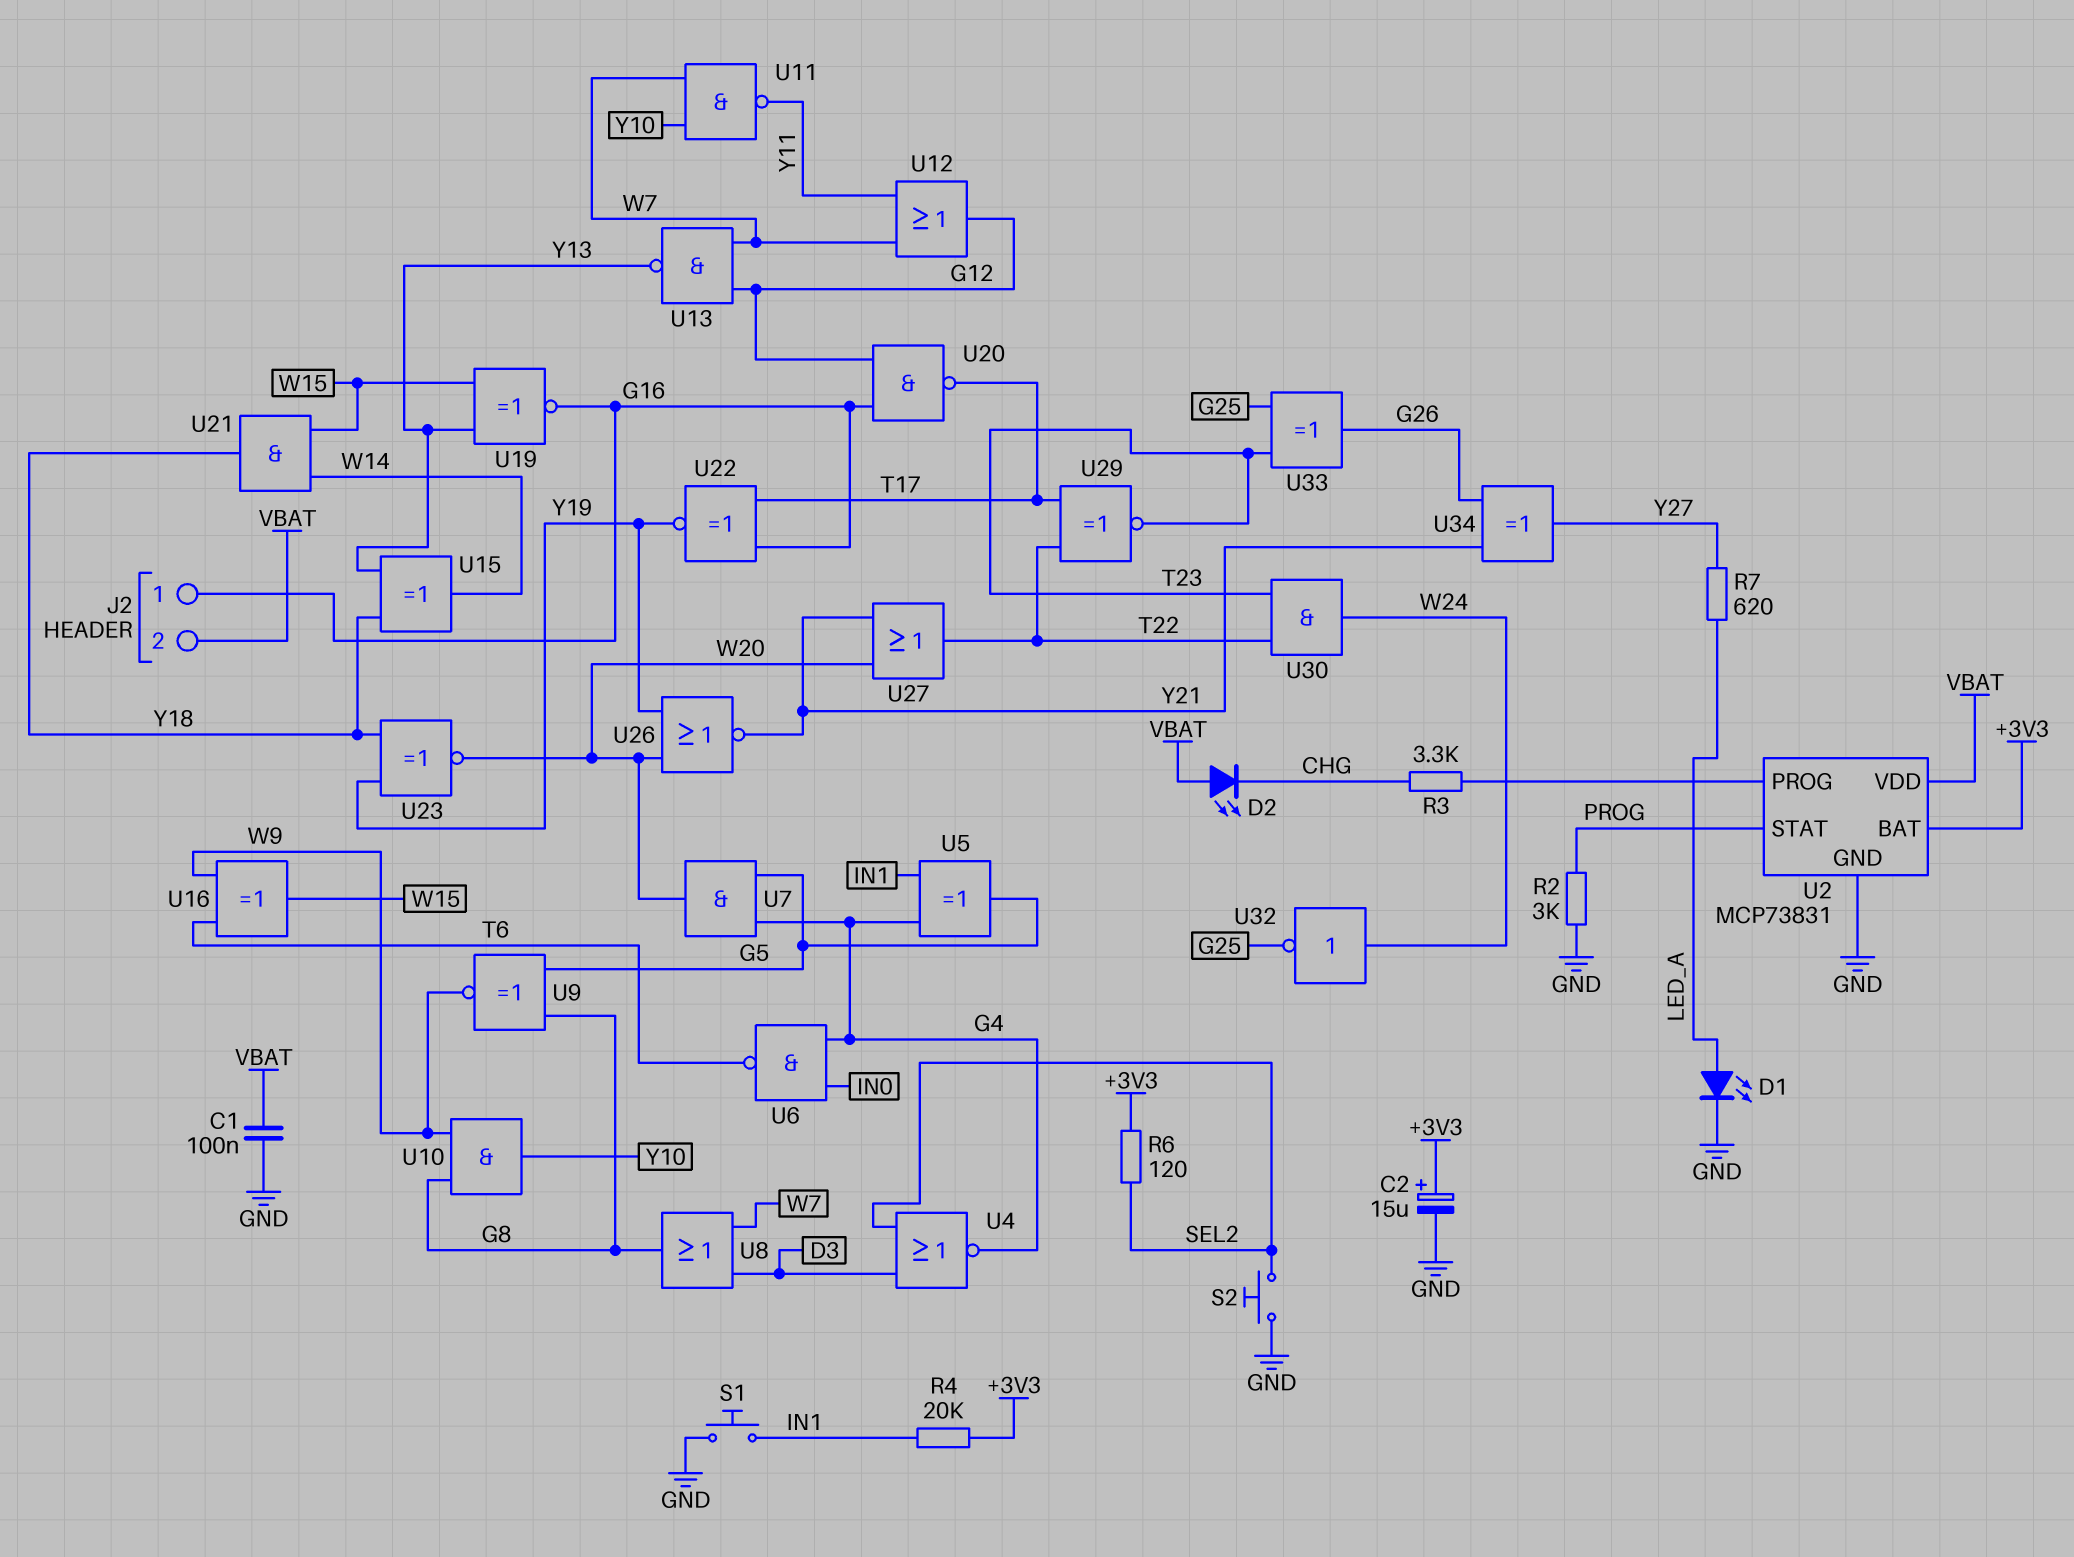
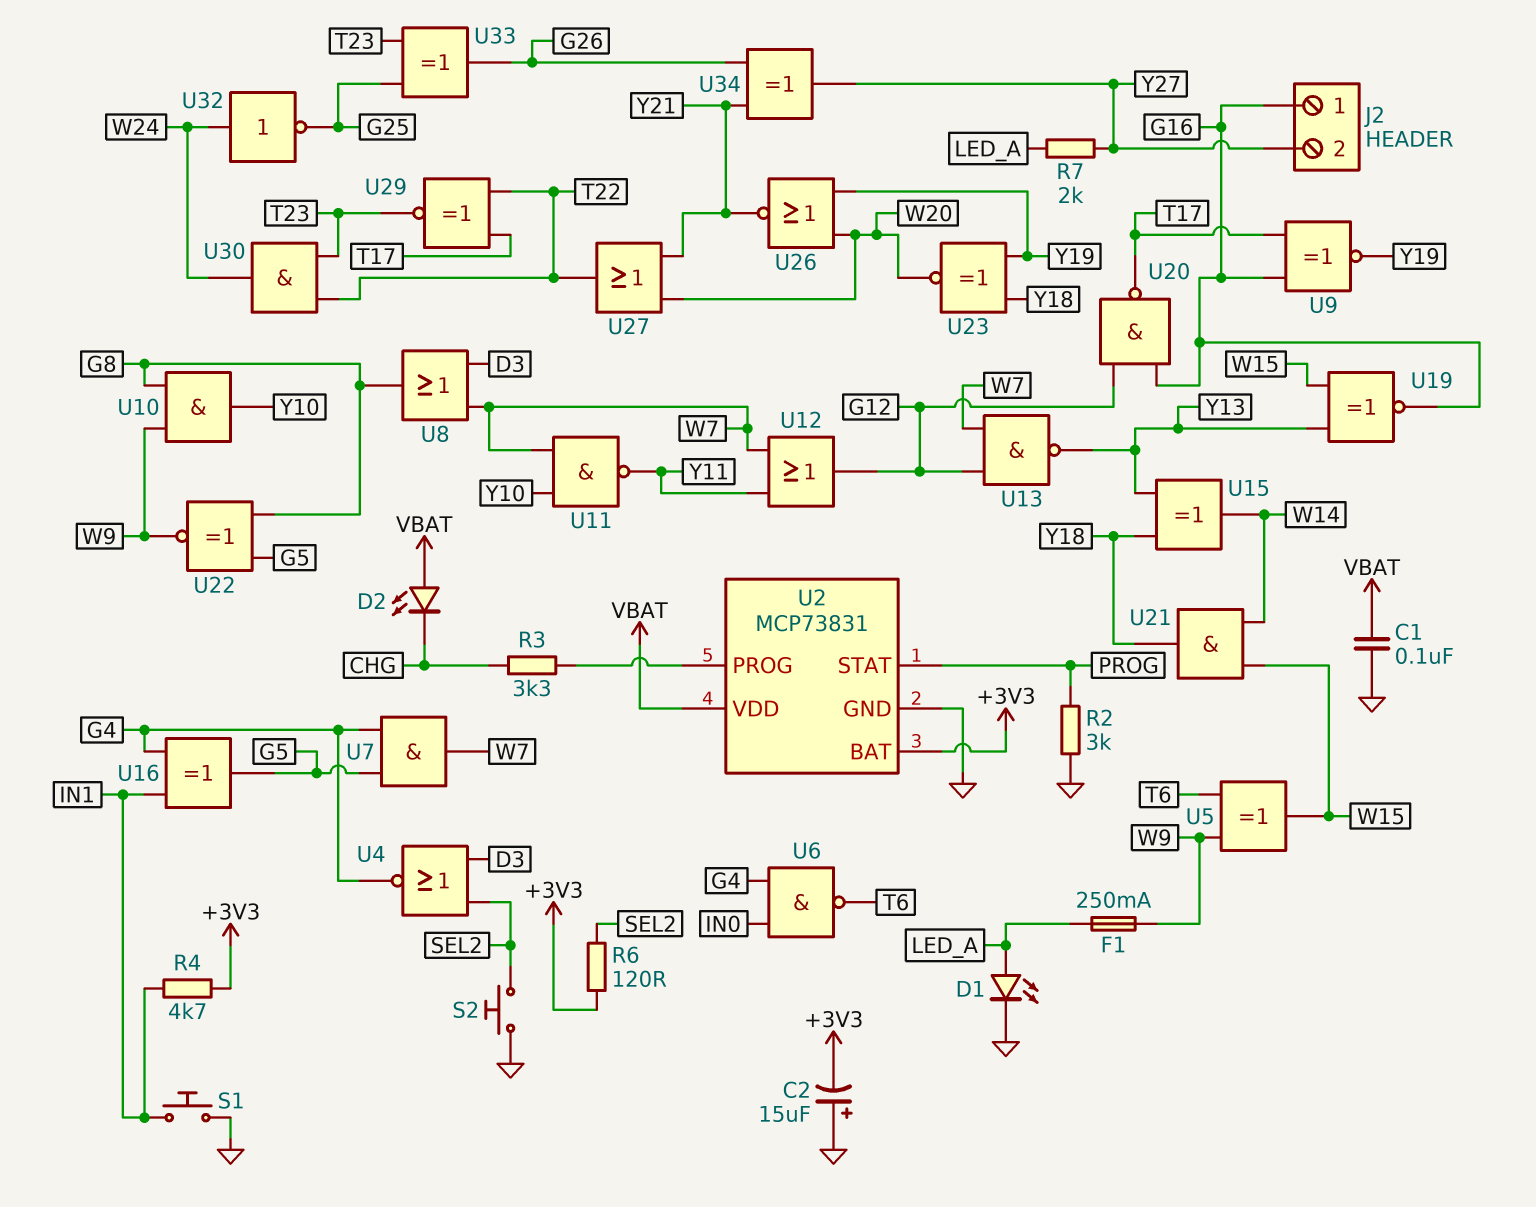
C2: 15uF (plus +3V3, minus GND) -> 15uF (plus GND, minus +3V3)
F1: none -> 250mA (LED_A, W9)
J2 pin 2: VBAT -> Y27
R4: 20k (+3V3, IN1) -> 4.7k (+3V3, IN1)
R7: 620 (LED_A, Y27) -> 2k (LED_A, Y27)
U5: XOR (in G4, in IN1, out G5) -> XOR (in T6, in W9, out W15)
U7: AND (in G4, in G5, out W20) -> AND (in G4, in G5, out W7)
U9: XNOR (in G5, in G8, out W9) -> XNOR (in G16, in T17, out Y19)
U16: XOR (in T6, in W9, out W15) -> XOR (in G4, in IN1, out G5)
U22: XNOR (in G16, in T17, out Y19) -> XNOR (in G5, in G8, out W9)

